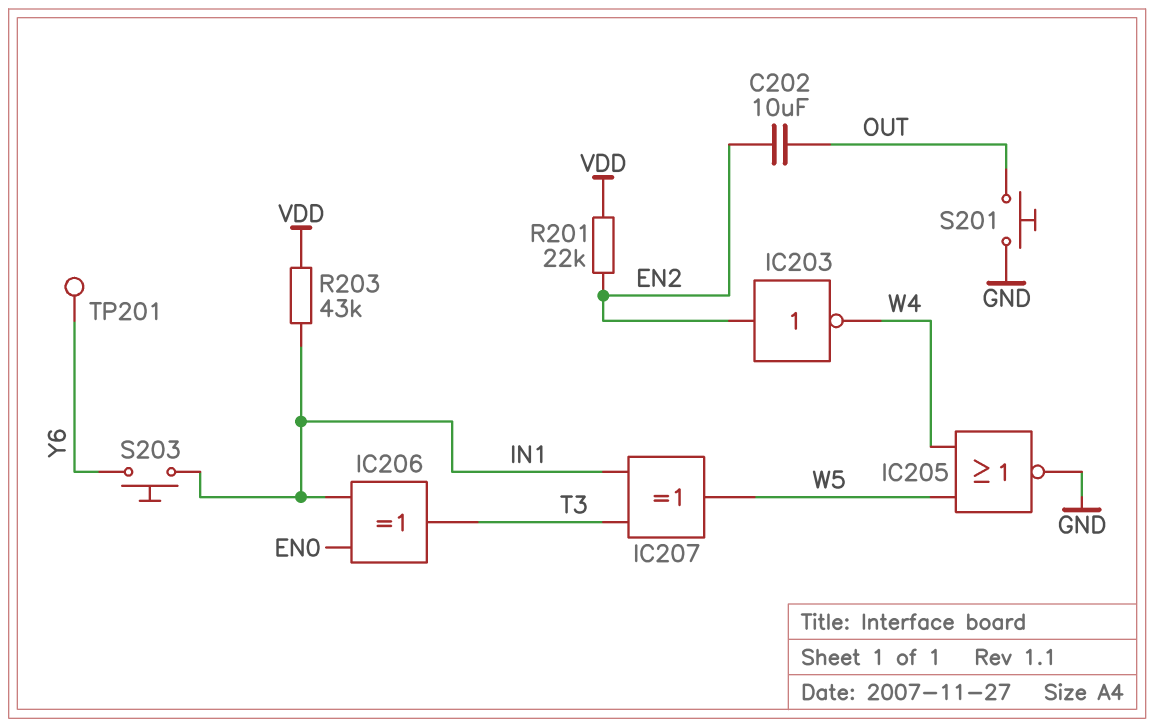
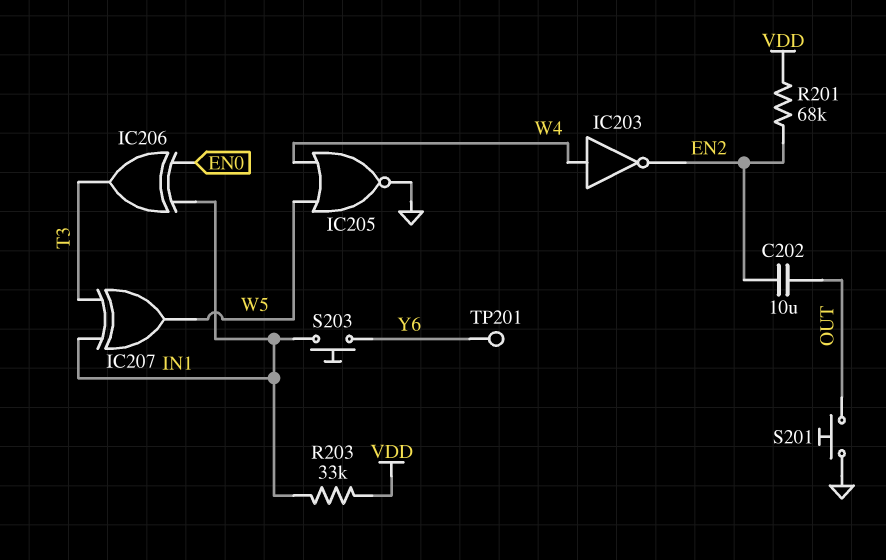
IC203: NOT (in EN2, out W4) -> NOT (in W4, out EN2)
R201: 22k (EN2, VDD) -> 68k (EN2, VDD)
R203: 43k (IN1, VDD) -> 33k (IN1, VDD)

